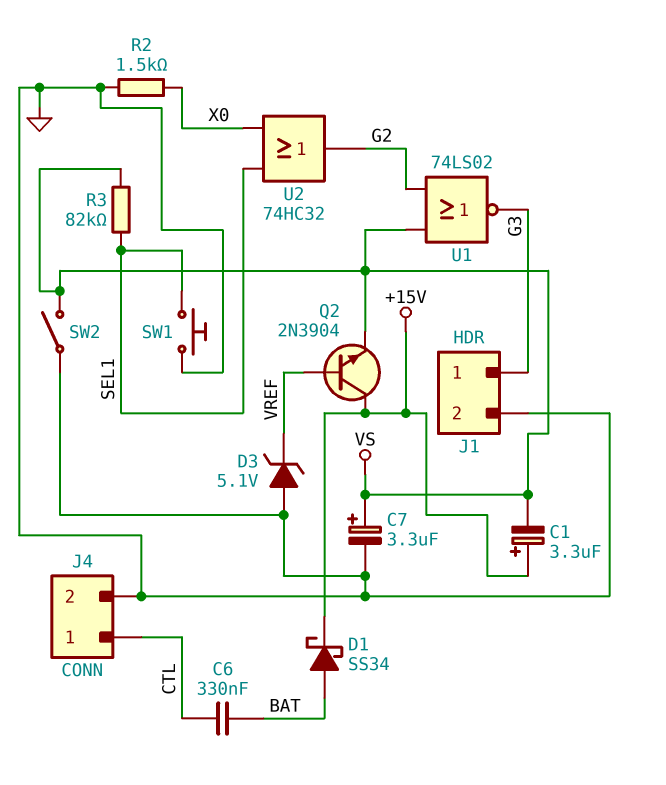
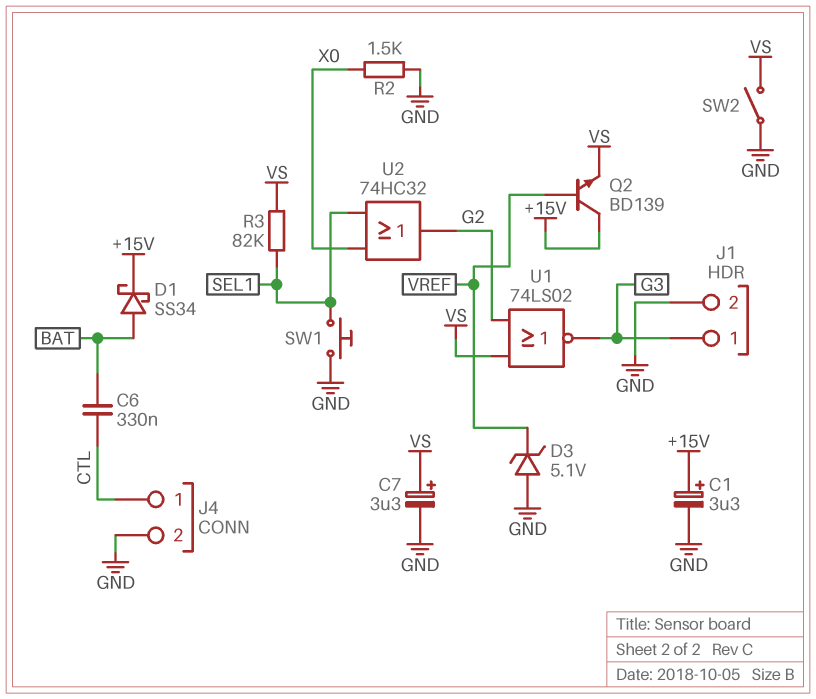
C1: 3.3uF (plus +15V, minus VS) -> 3.3uF (plus +15V, minus GND)
Q2: NPN 2N3904 (B VREF, C +15V, E VS) -> NPN BD139 (B VREF, C +15V, E VS)

